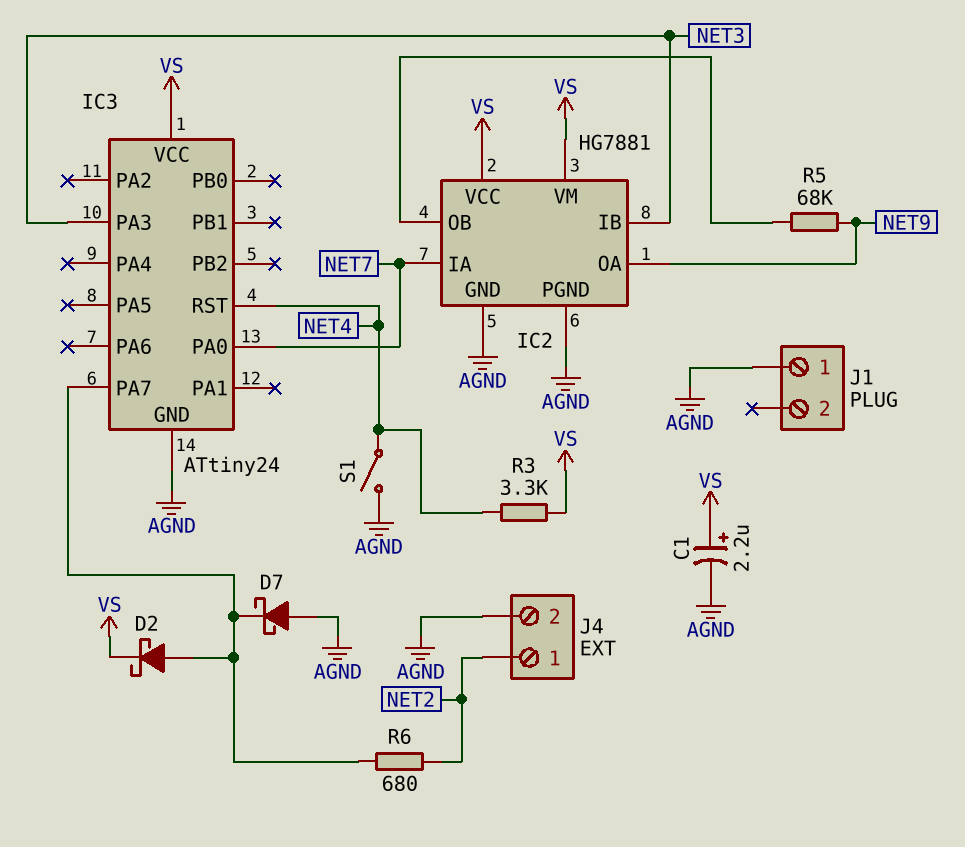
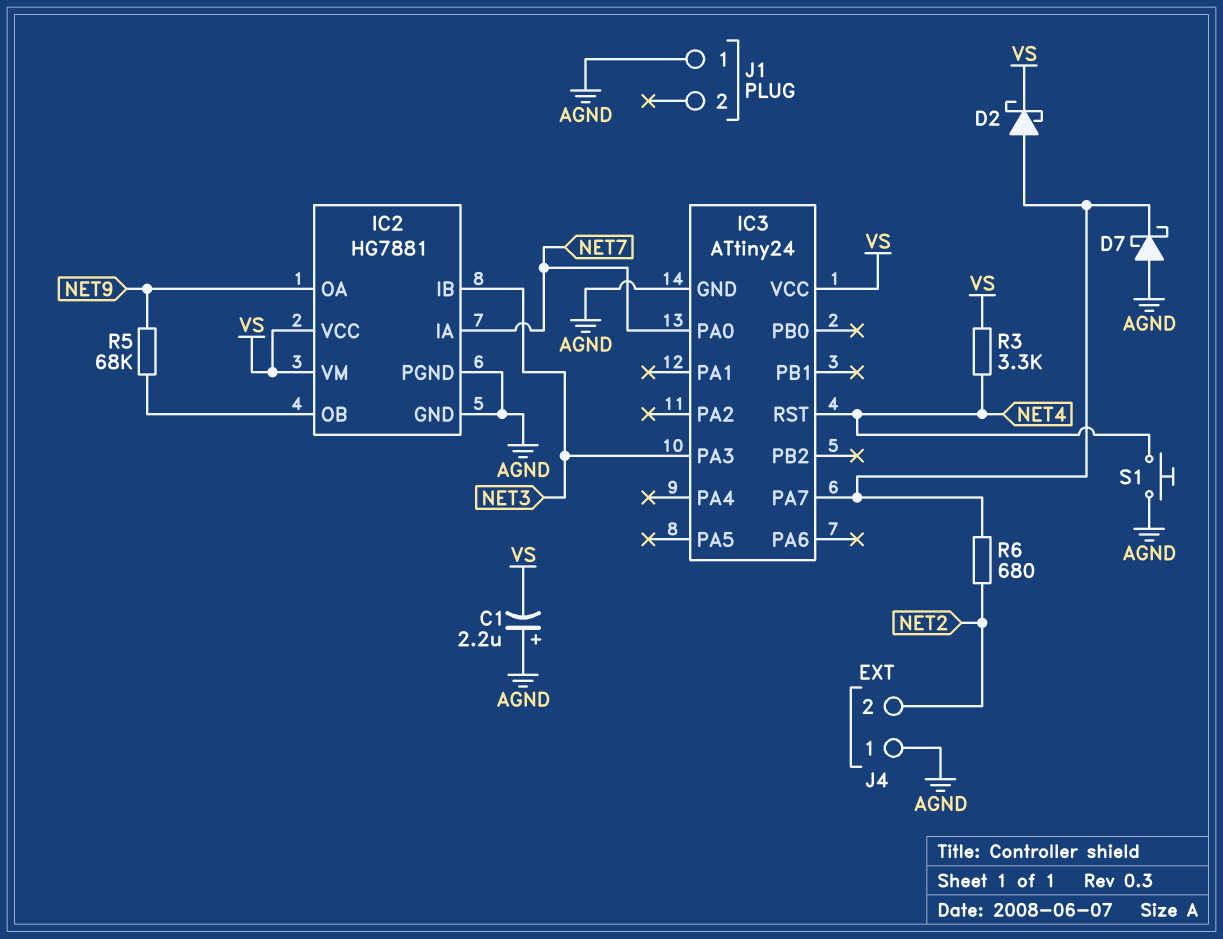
C1: 2.2uF (plus VS, minus AGND) -> 2.2uF (plus AGND, minus VS)
J4 pin 1: NET2 -> AGND
J4 pin 2: AGND -> NET2
S1: switch (AGND, NET4) -> button (AGND, NET4)

